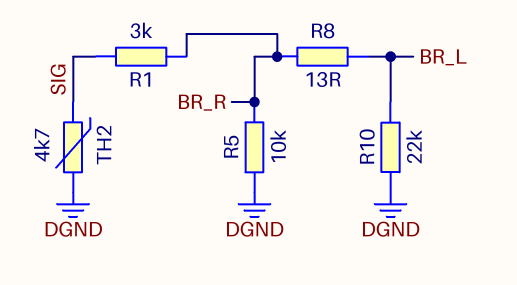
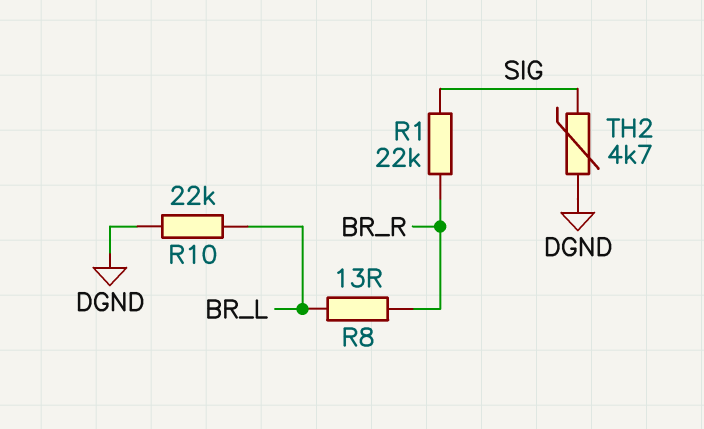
R1: 3k (BR_R, SIG) -> 22k (BR_R, SIG)
R5: 10k (BR_R, DGND) -> none

